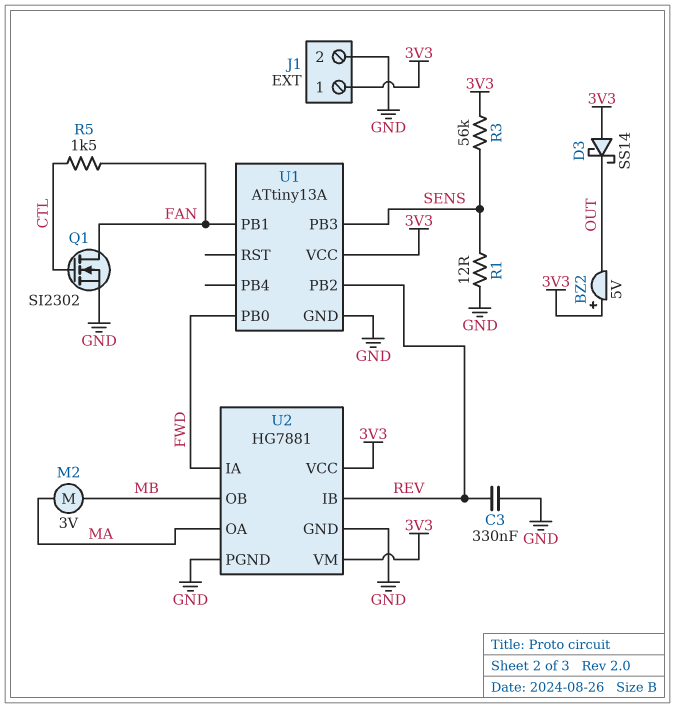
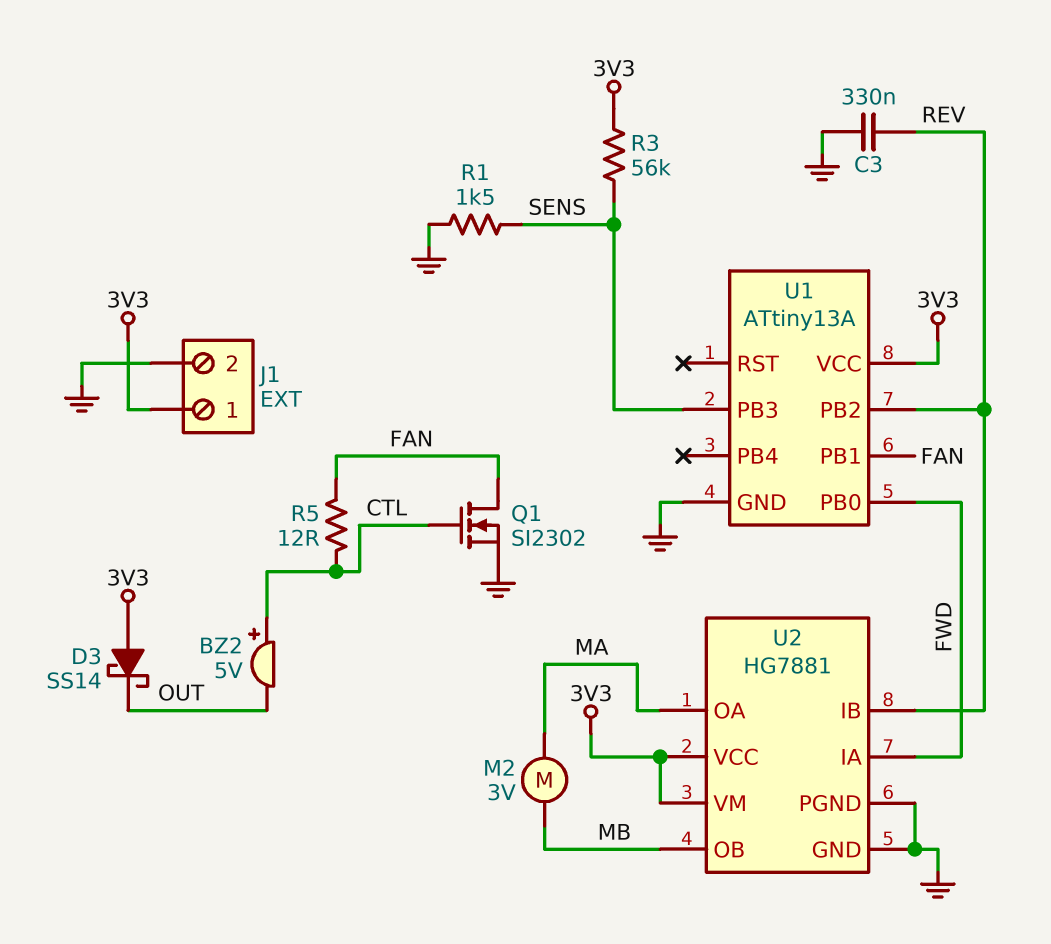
BZ2: buzzer 5V (plus 3V3, minus OUT) -> buzzer 5V (plus CTL, minus OUT)
R1: 12 (GND, SENS) -> 1.5k (GND, SENS)
R5: 1.5k (CTL, FAN) -> 12 (CTL, FAN)

